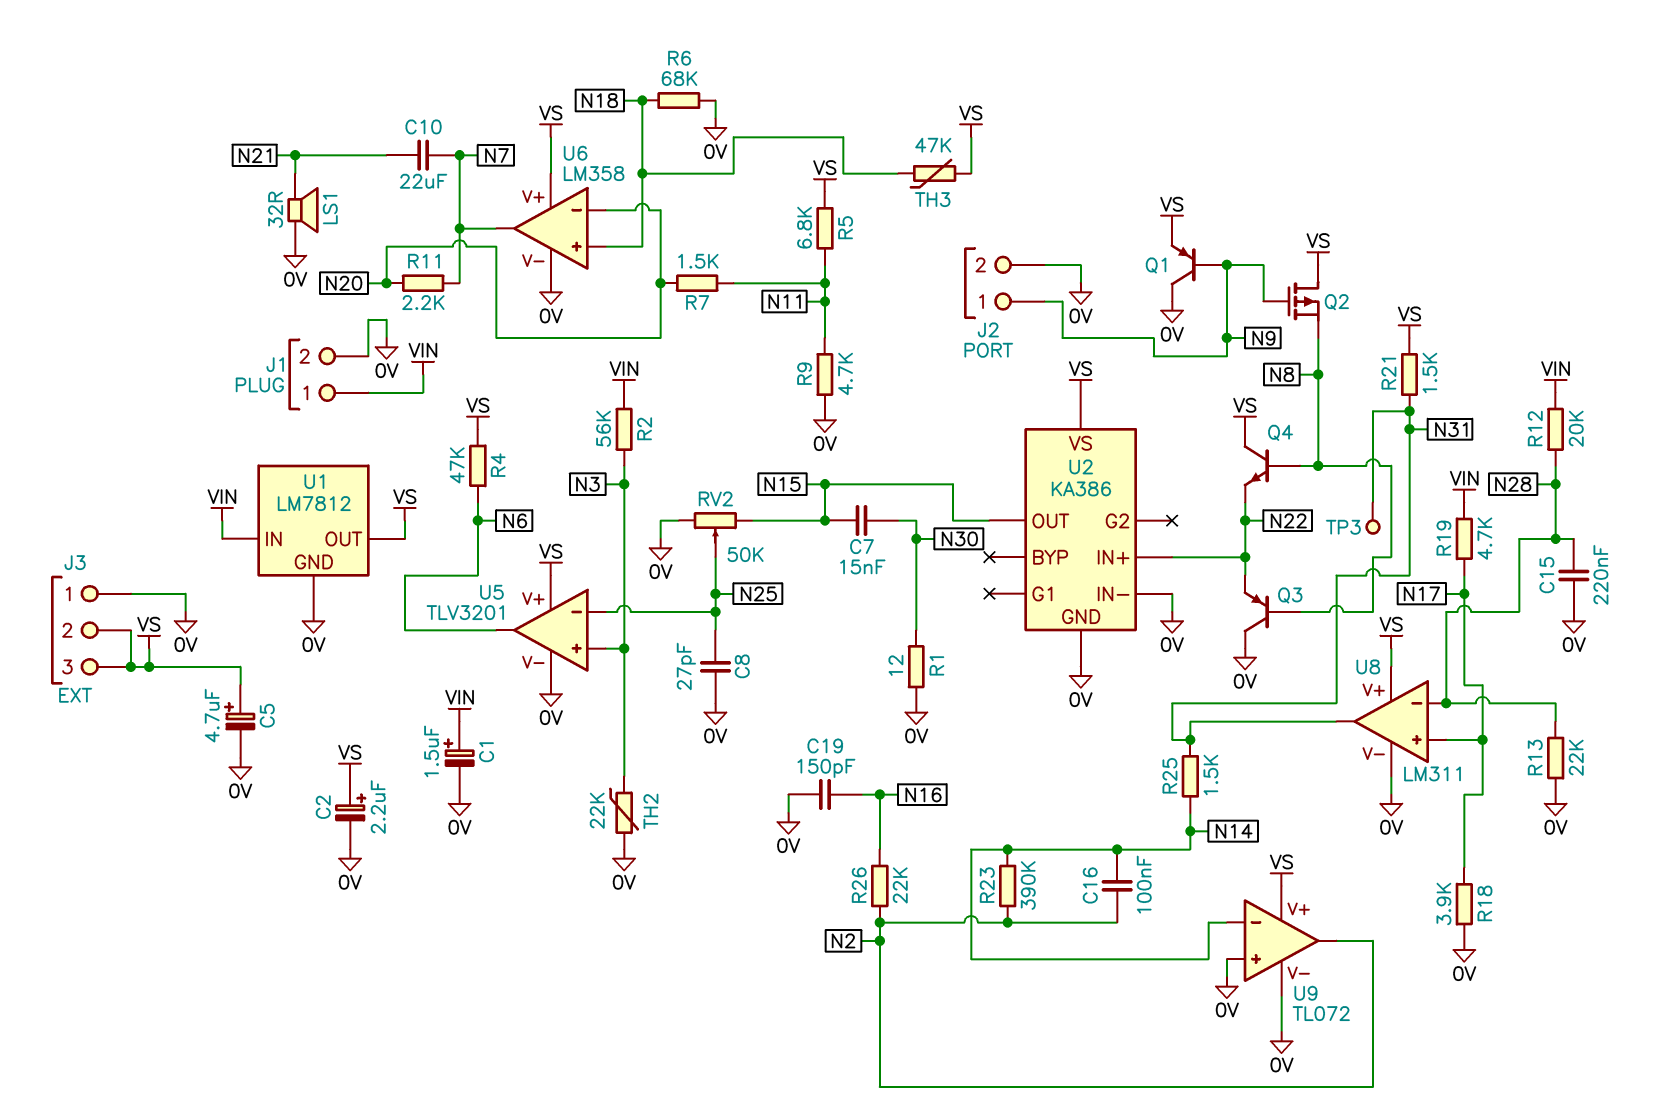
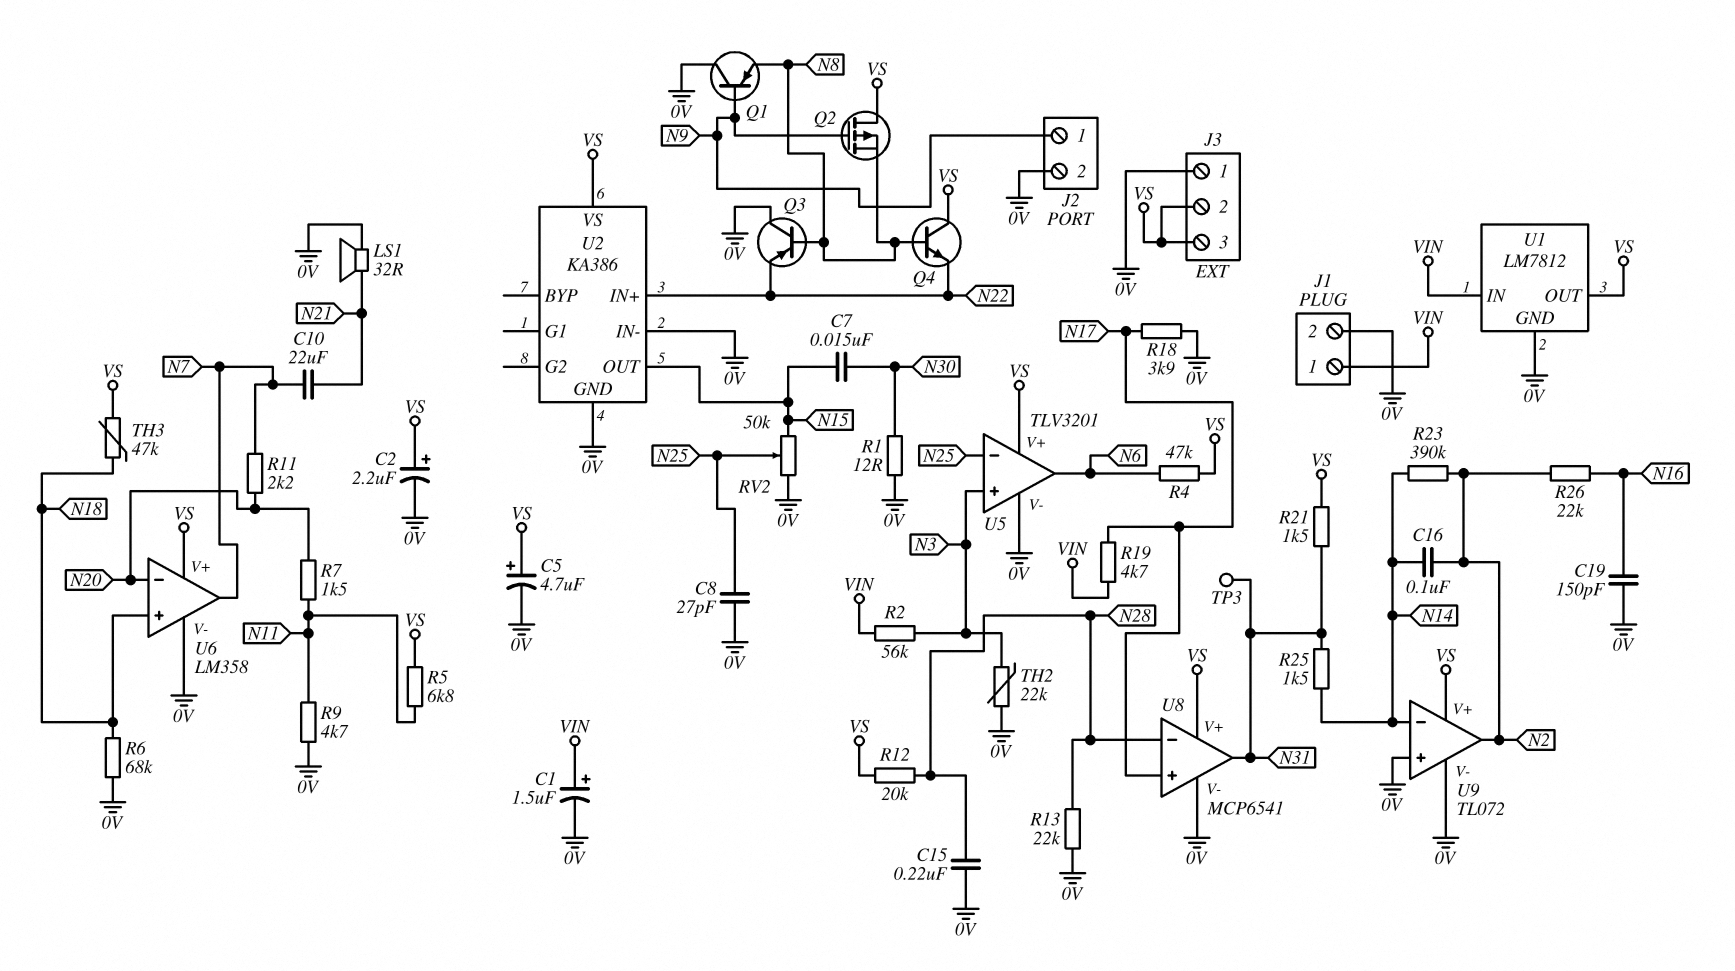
Q1: PNP (B N9, C 0V, E VS) -> PNP (B N9, C 0V, E N8)
R12: 20k (N28, VIN) -> 20k (N28, VS)
U8: LM311 -> MCP6541

